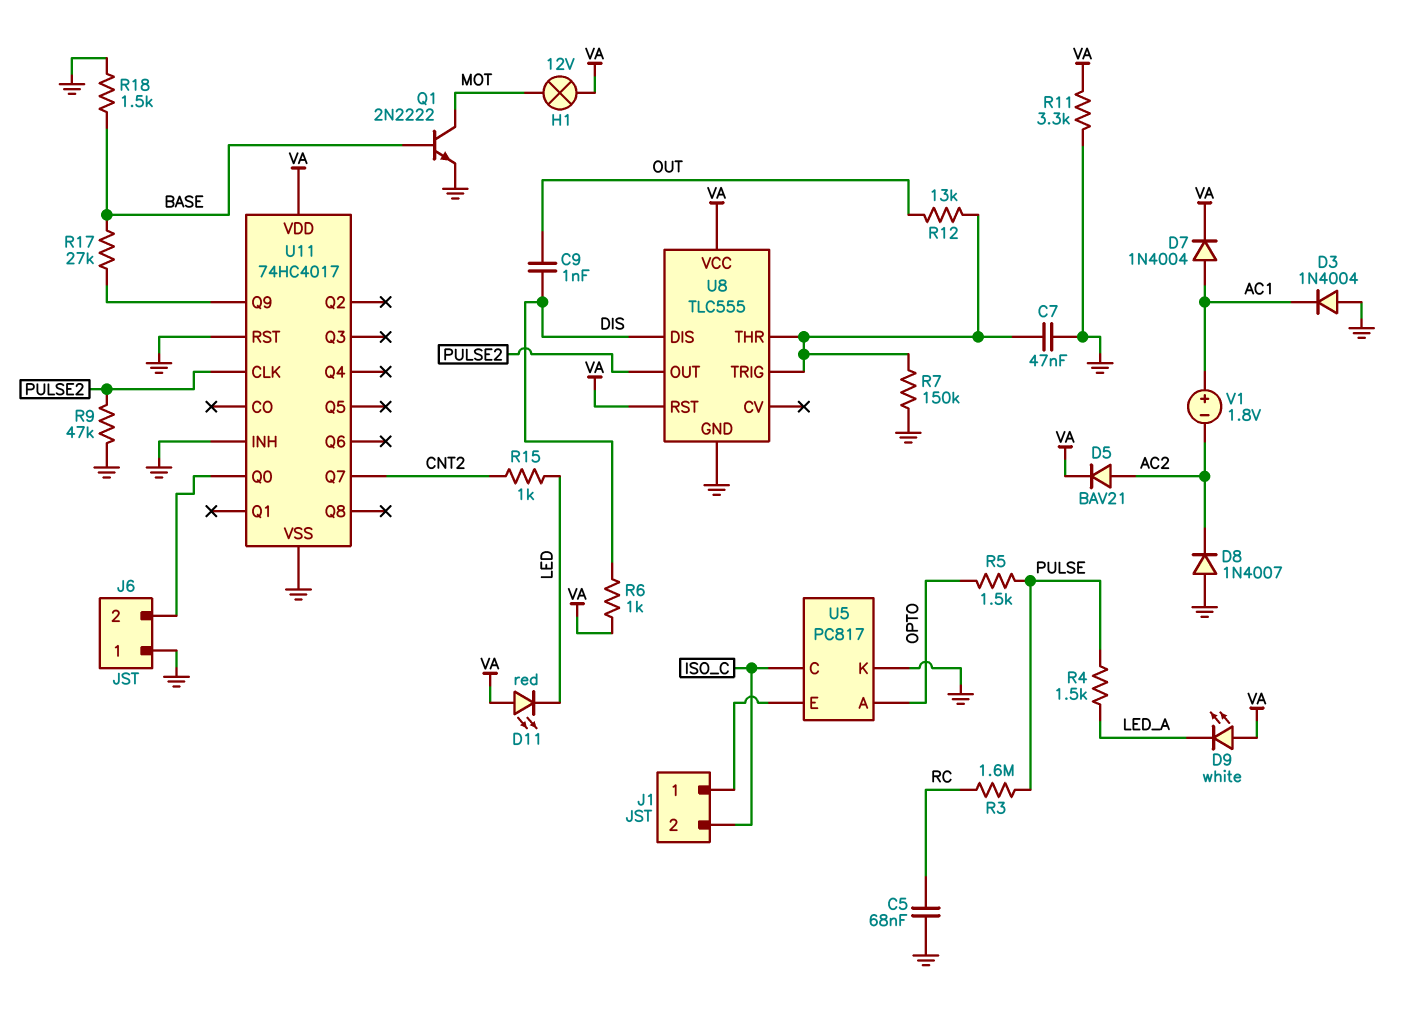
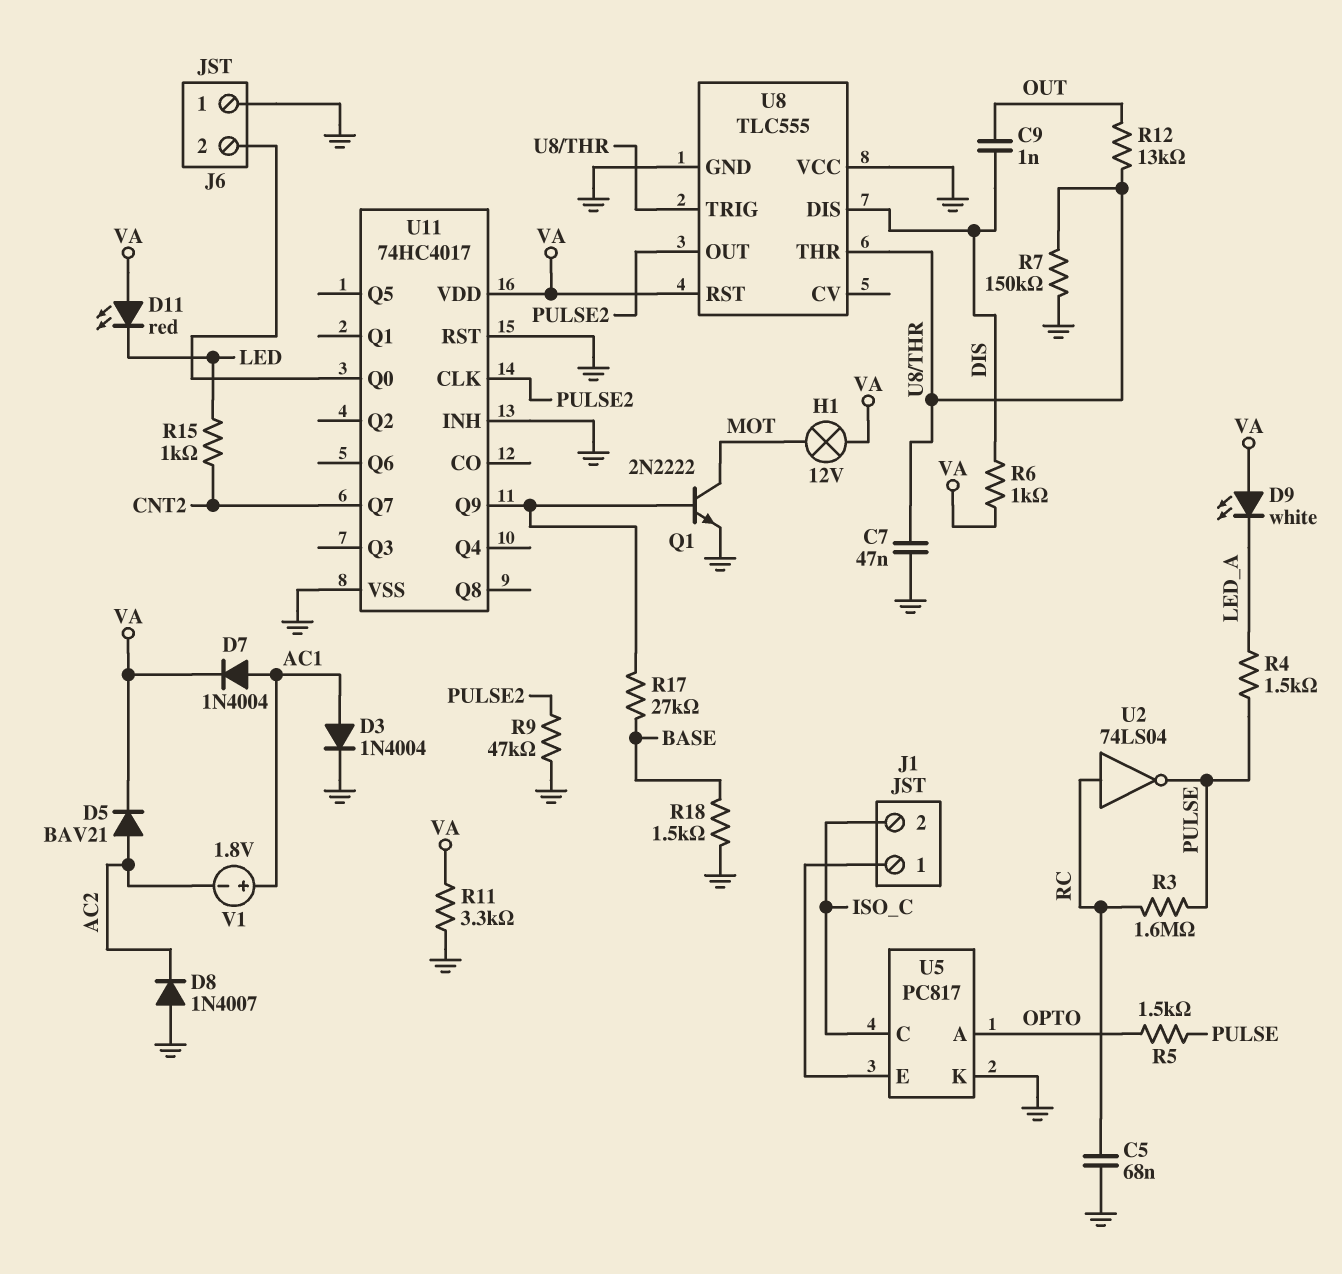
D3: diode 1N4004 (A GND, K AC1) -> diode 1N4004 (A AC1, K GND)
Q1: NPN 2N2222 (B BASE, C MOT, E GND) -> NPN 2N2222 (B U11/Q9, C MOT, E GND)
U2: none -> NOT 74LS04 (in RC, out PULSE)
U8 pin VCC: VA -> GND

